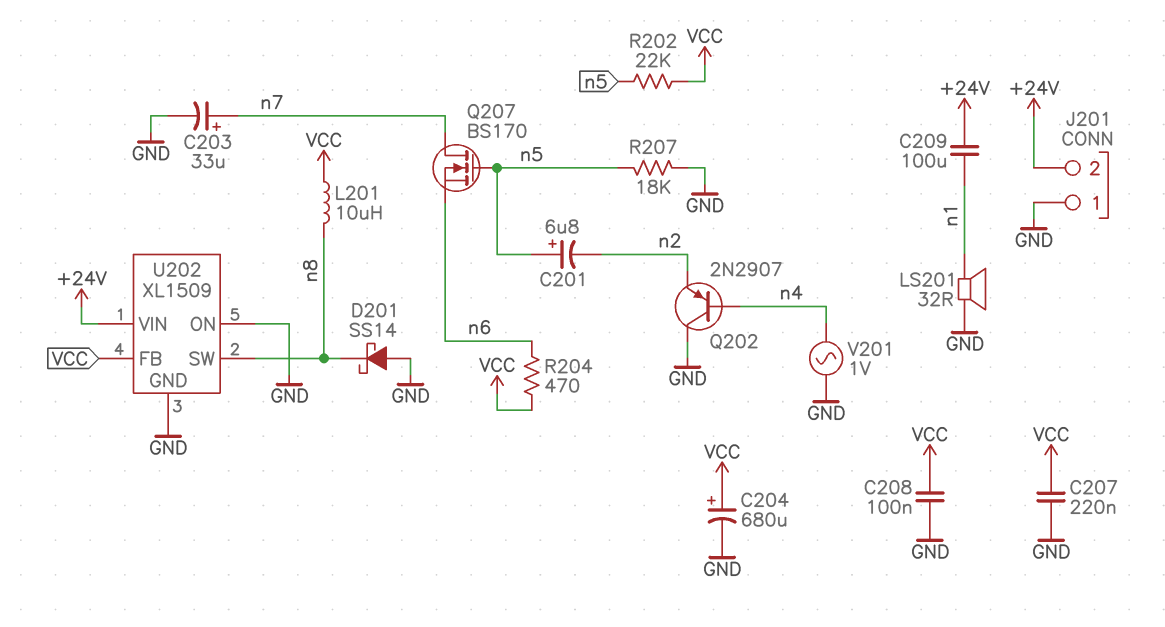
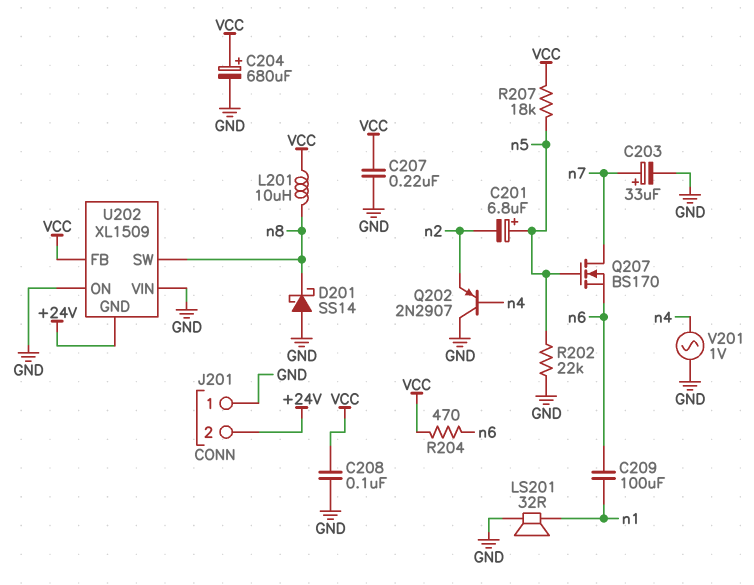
C209: 100uF (+24V, n1) -> 100uF (n1, n6)
R202: 22k (VCC, n5) -> 22k (GND, n5)
R207: 18k (GND, n5) -> 18k (VCC, n5)
U202 pin GND: GND -> +24V
U202 pin VIN: +24V -> GND

